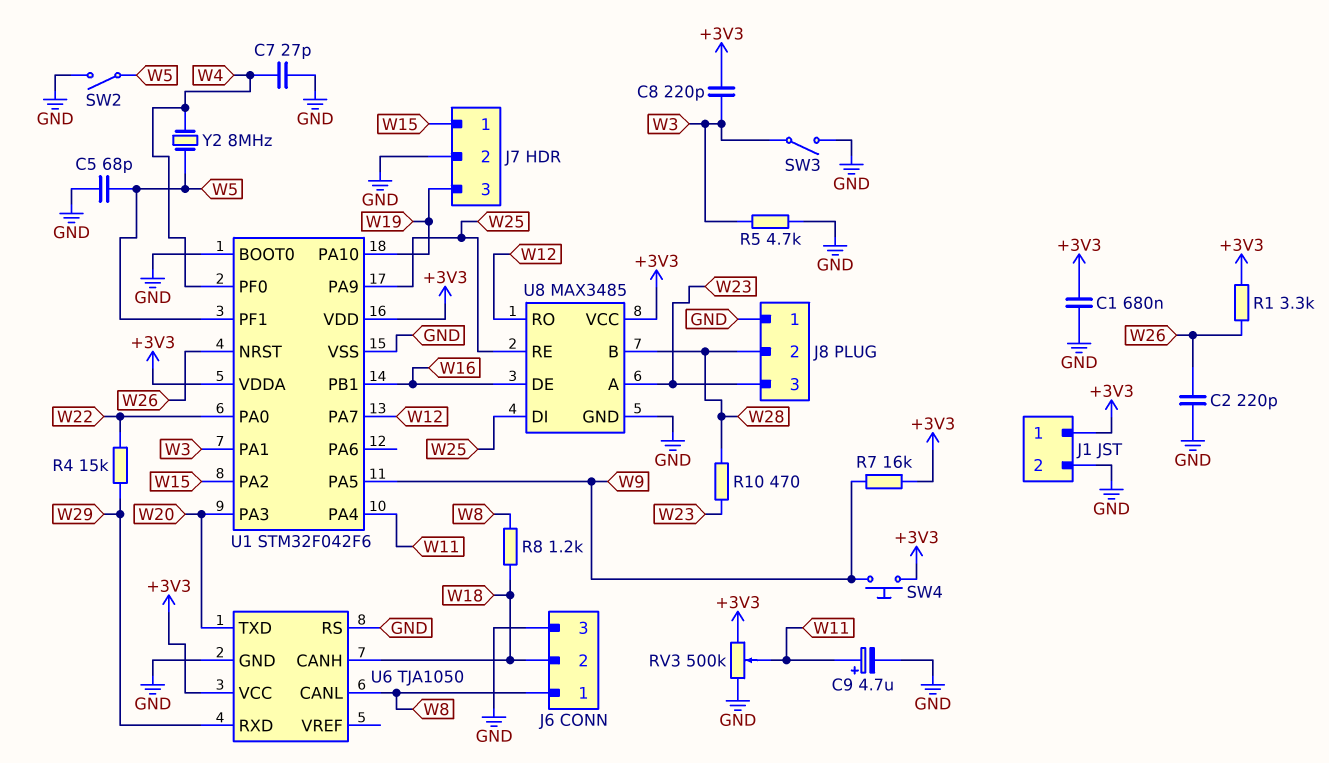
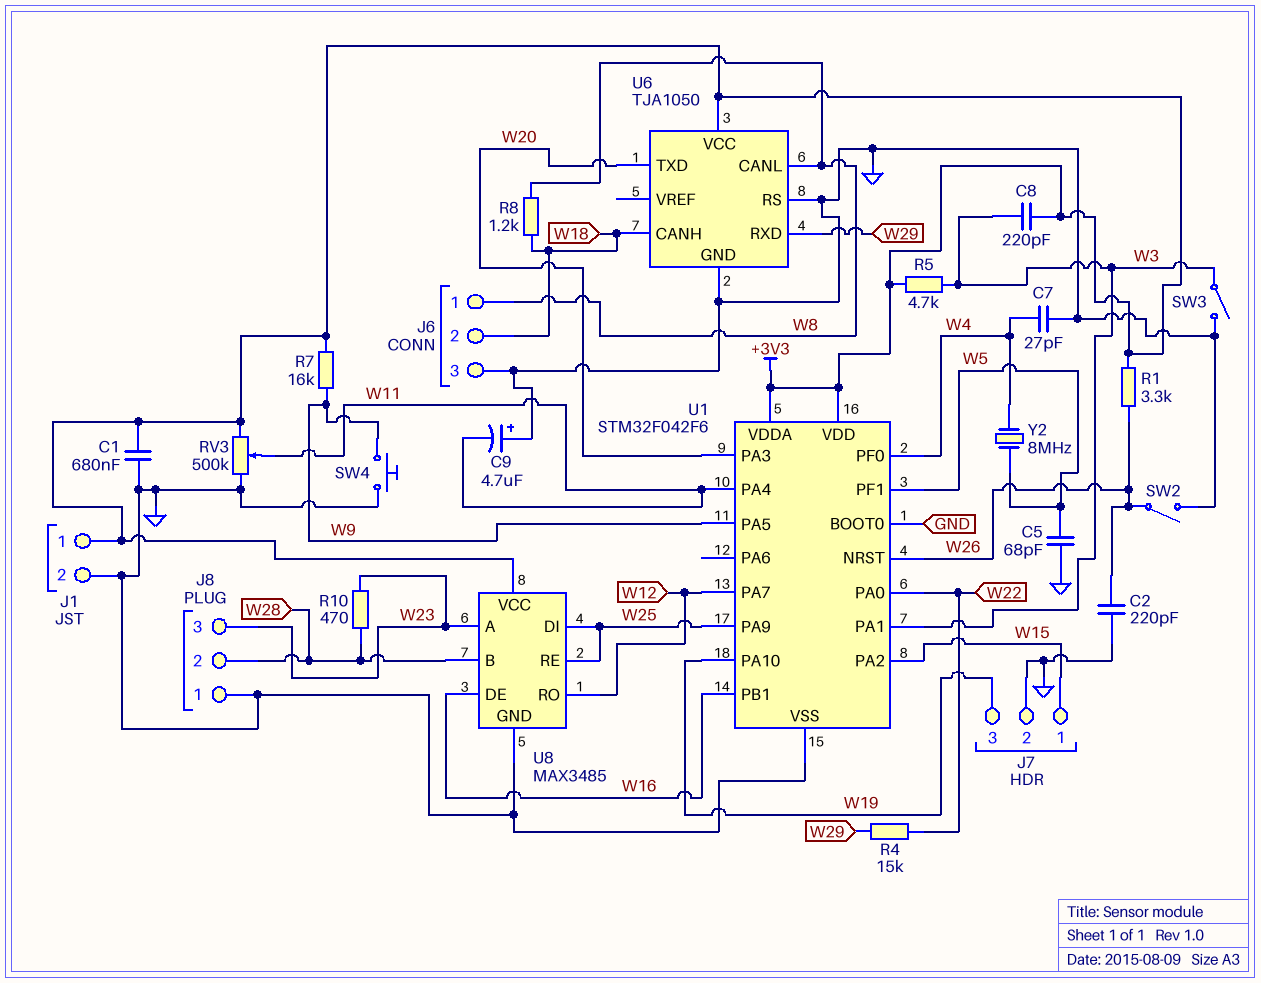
C9: 4.7uF (plus W11, minus GND) -> 4.7uF (plus GND, minus W11)
R5: 4.7k (GND, W3) -> 4.7k (+3V3, W3)
SW2: switch (GND, W5) -> switch (GND, W26)
SW4: button (+3V3, W9) -> button (GND, W9)

